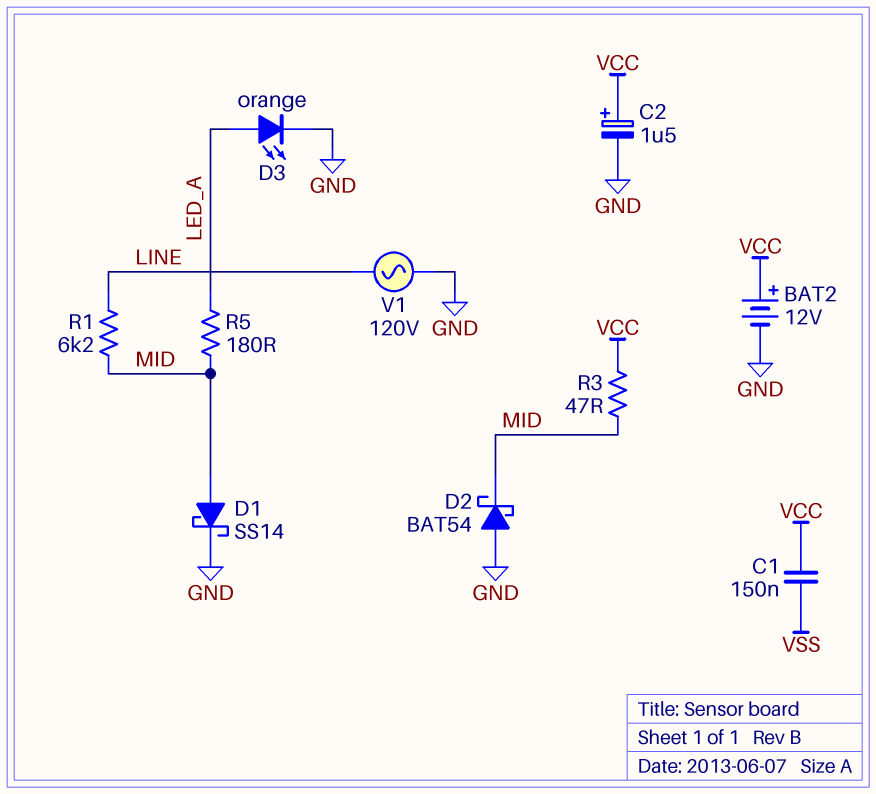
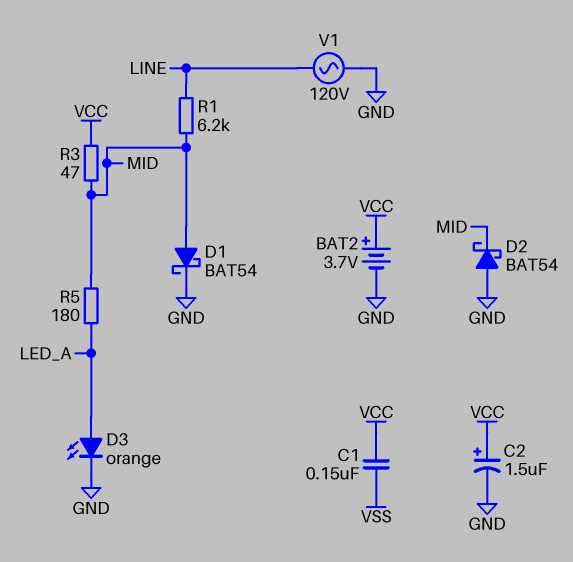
BAT2: 12V (plus VCC, minus GND) -> 3.7V (plus VCC, minus GND)
D1: schottky SS14 (A MID, K GND) -> schottky BAT54 (A MID, K GND)

